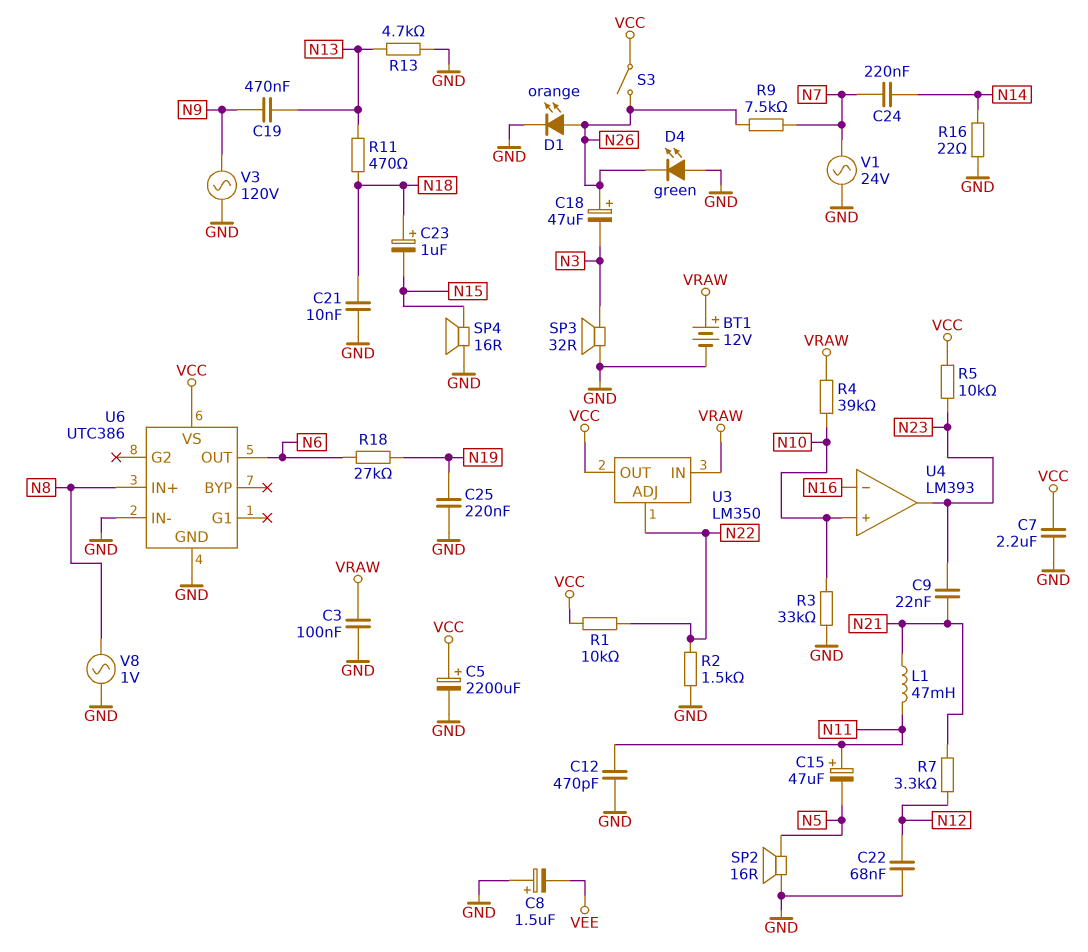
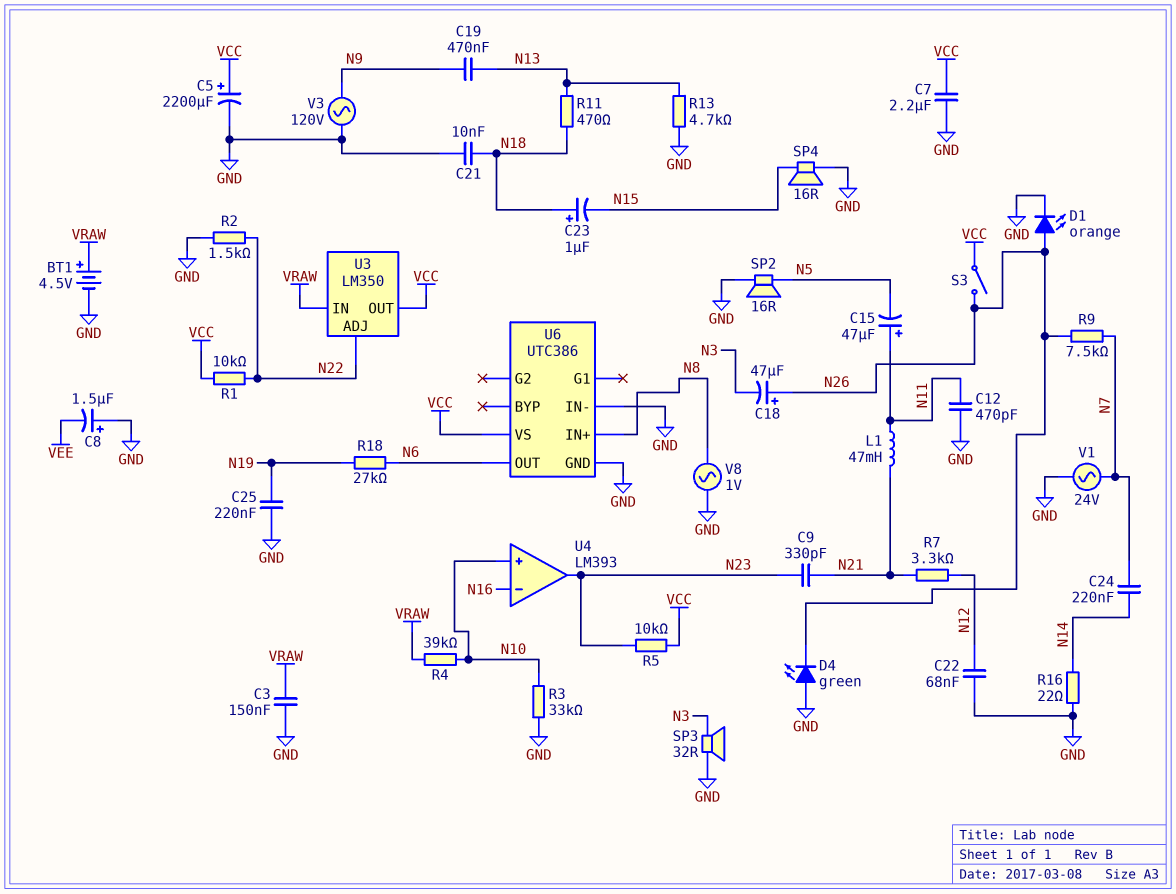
BT1: 12V (plus VRAW, minus GND) -> 4.5V (plus VRAW, minus GND)
C3: 100nF (GND, VRAW) -> 150nF (GND, VRAW)
C9: 22nF (N21, N23) -> 330pF (N21, N23)

